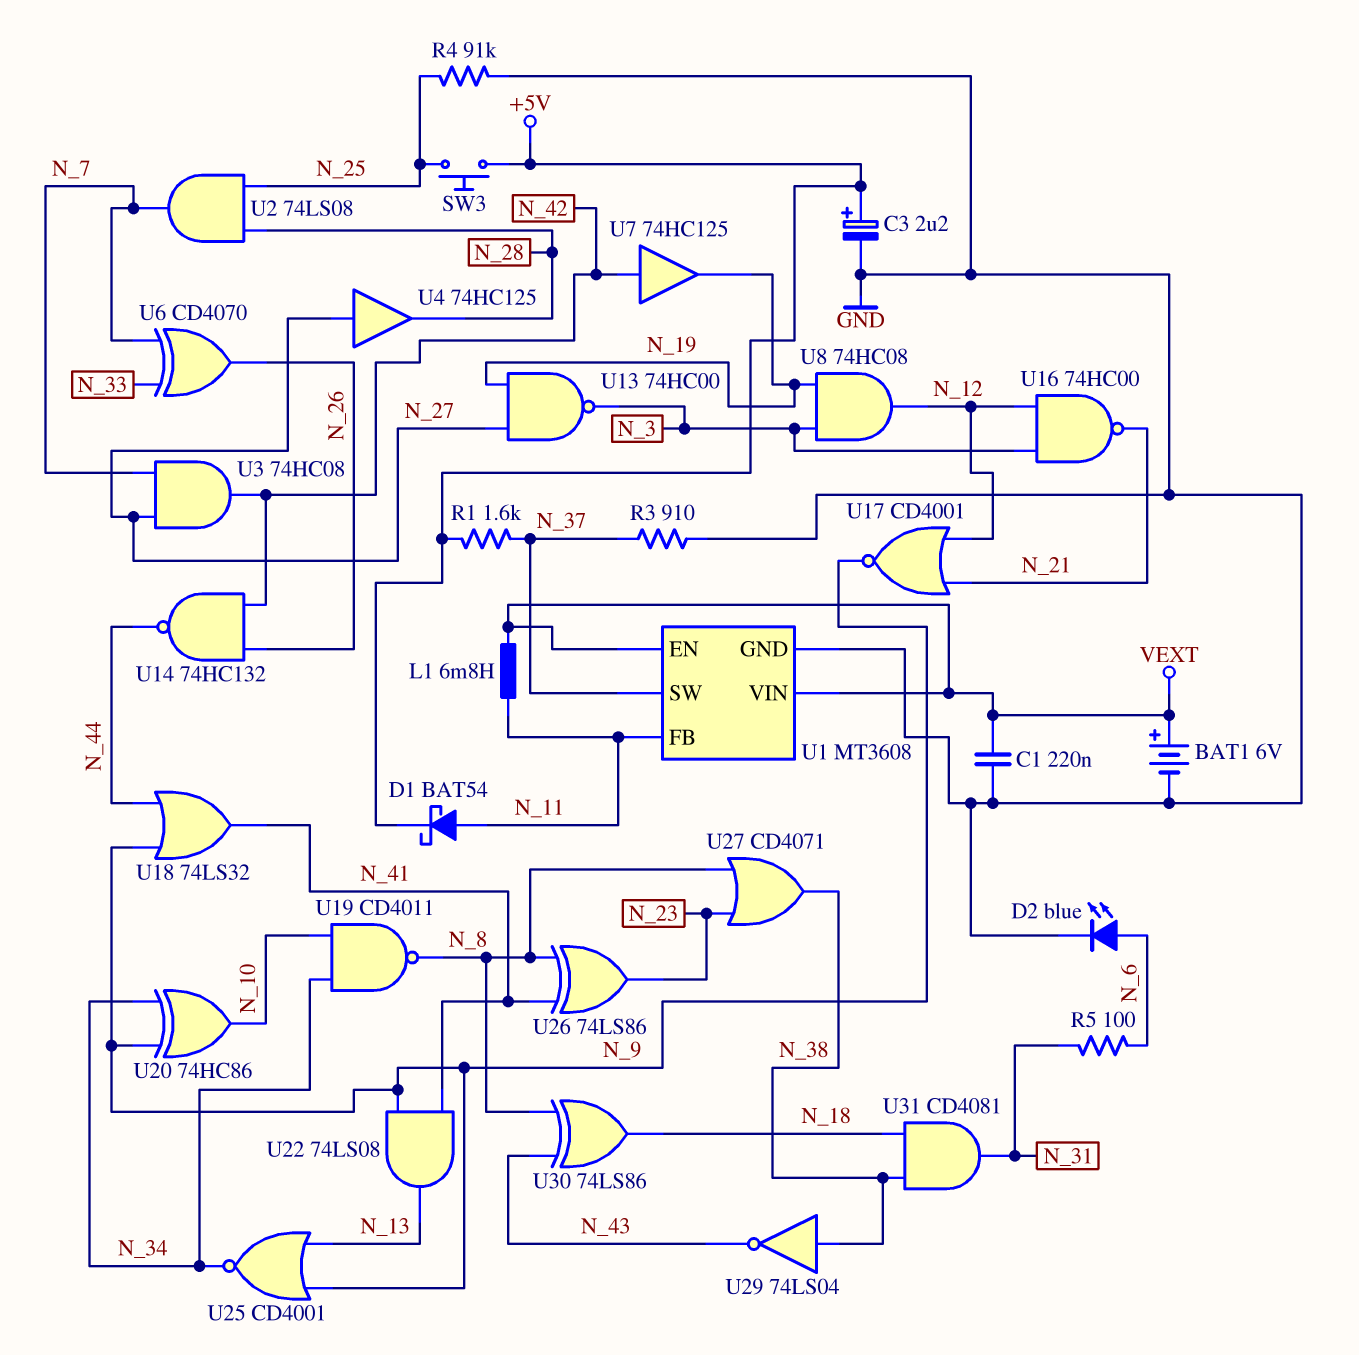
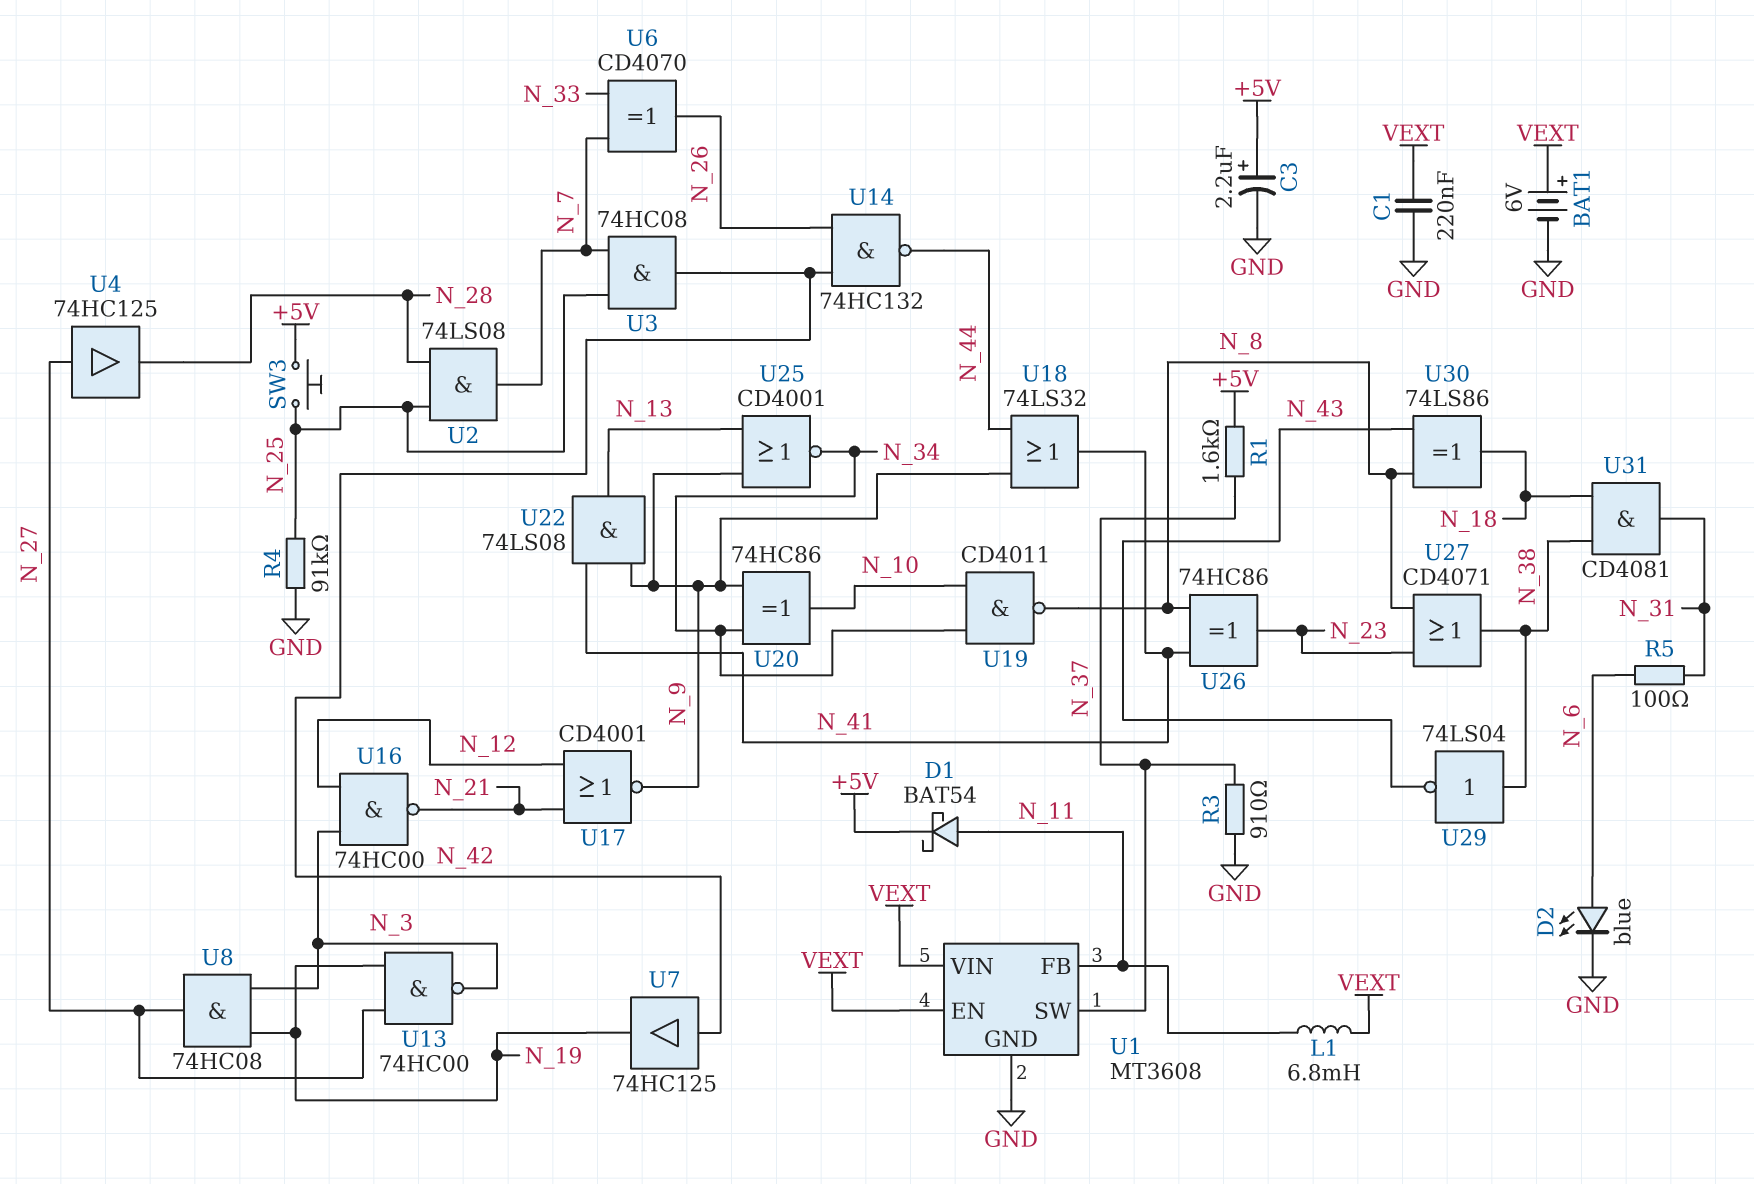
U3: AND 74HC08 (in N_7, in N_27, out N_42) -> AND 74HC08 (in N_7, in N_25, out N_42)
U8: AND 74HC08 (in N_3, in N_19, out N_12) -> AND 74HC08 (in N_3, in N_19, out N_27)
U26: XOR 74LS86 (in N_8, in N_41, out N_23) -> XOR 74HC86 (in N_8, in N_41, out N_23)

